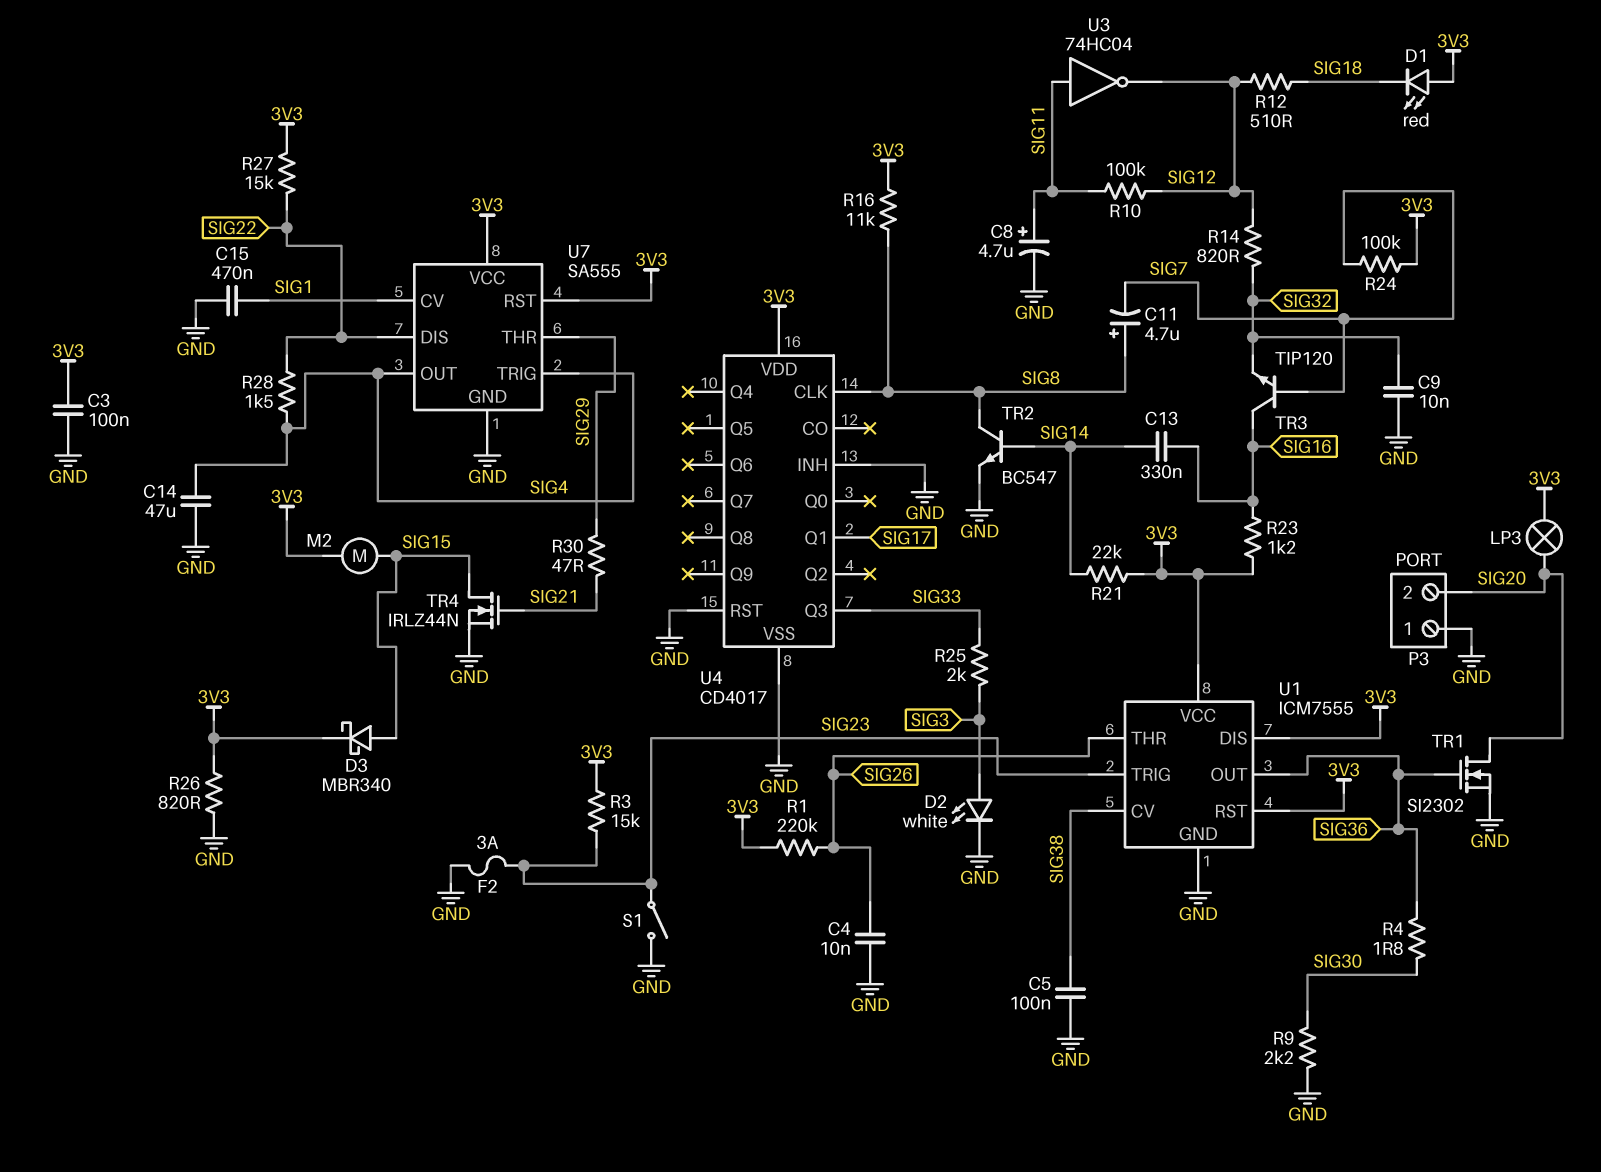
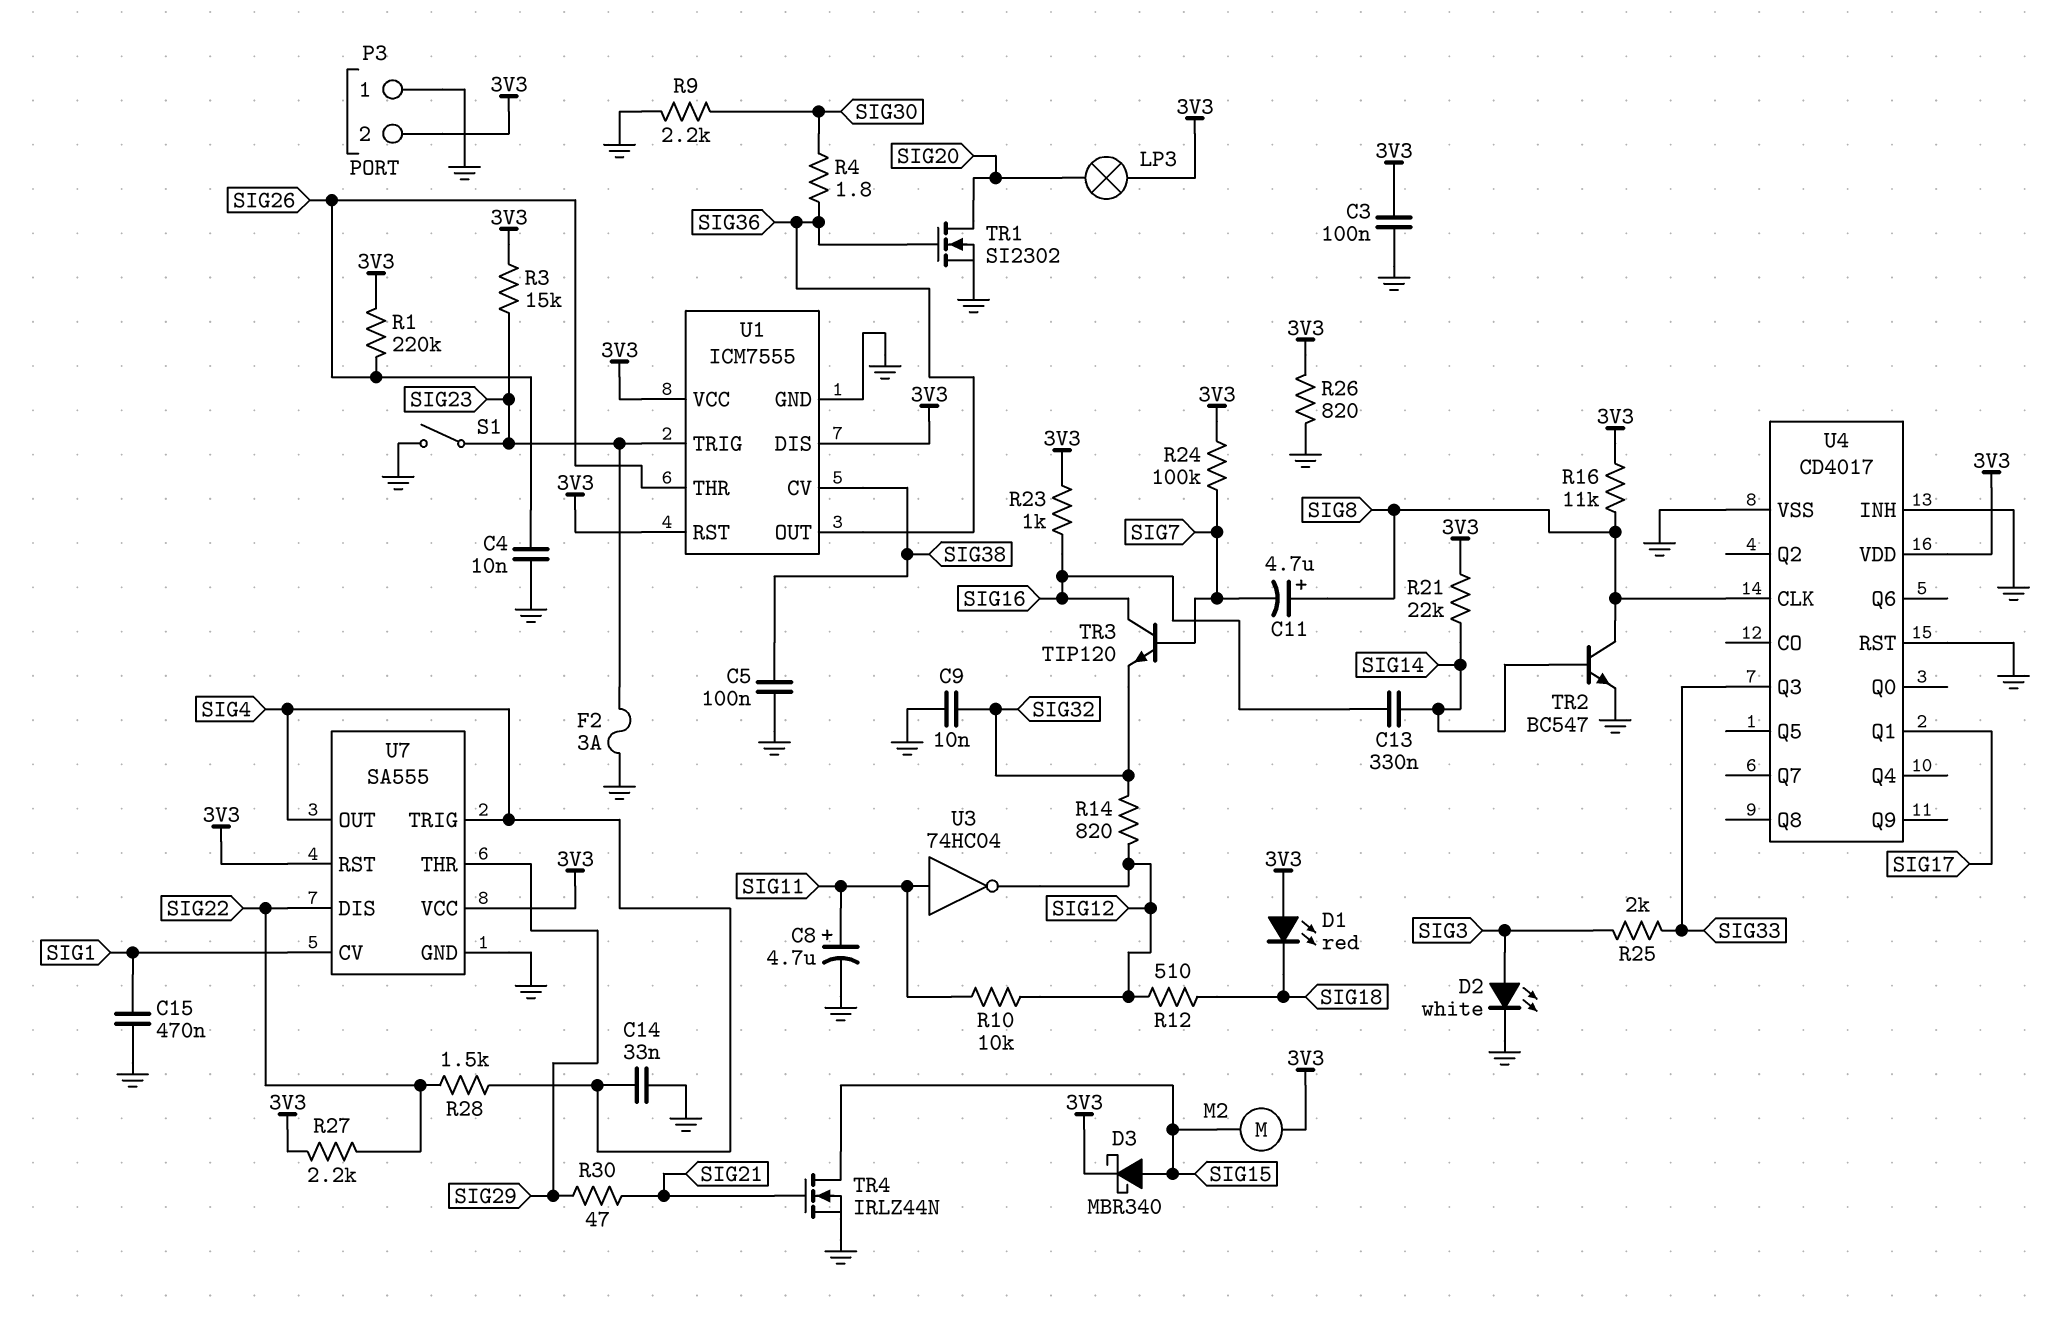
C14: 47uF (GND, SIG4) -> 33nF (GND, SIG4)
P3 pin 2: SIG20 -> 3V3
R10: 100k (SIG11, SIG12) -> 10k (SIG11, SIG12)
R23: 1.2k (3V3, SIG16) -> 1k (3V3, SIG16)
R27: 15k (3V3, SIG22) -> 2.2k (3V3, SIG22)

